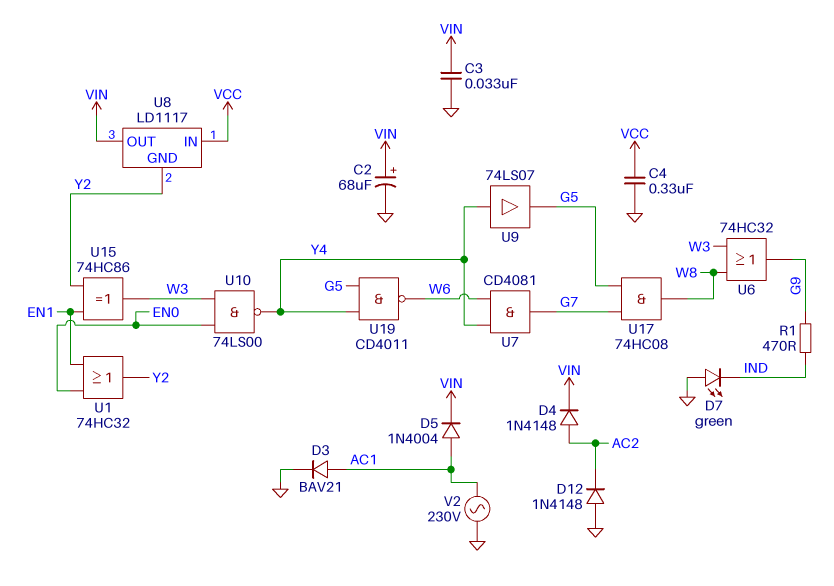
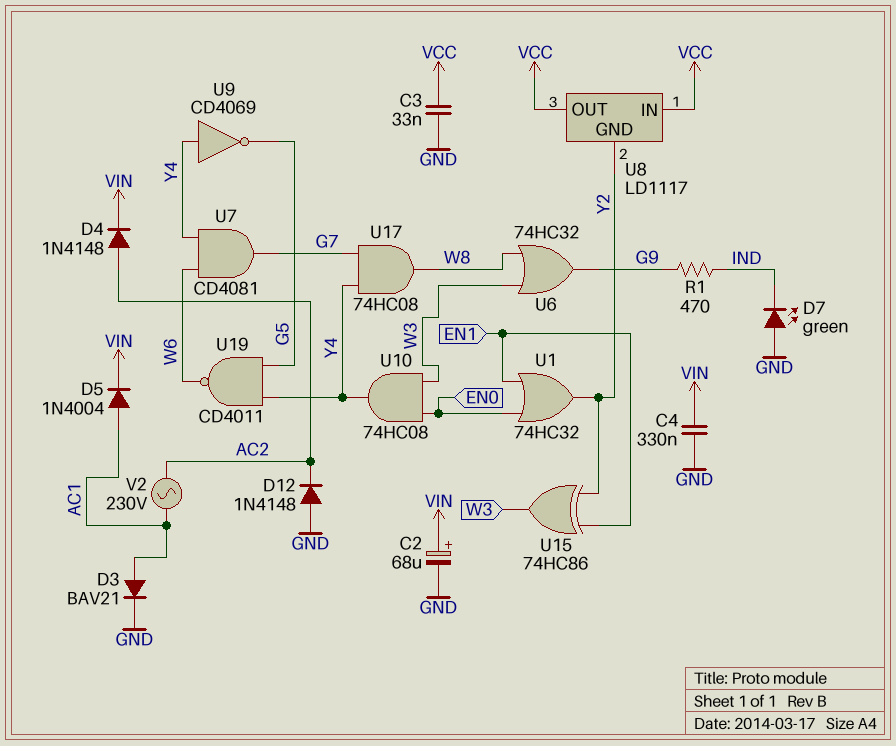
C3: 33nF (GND, VIN) -> 33nF (GND, VCC)
C4: 330nF (GND, VCC) -> 330nF (GND, VIN)
U8 pin OUT: VIN -> VCC
U9: buffer 74LS07 (in Y4, out G5) -> NOT CD4069 (in Y4, out G5)
U10: NAND 74LS00 (in EN0, in W3, out Y4) -> AND 74HC08 (in EN0, in W3, out Y4)
U17: AND 74HC08 (in G5, in G7, out W8) -> AND 74HC08 (in G7, in Y4, out W8)
V2: AC 230V (AC1, GND) -> AC 230V (AC1, AC2)

